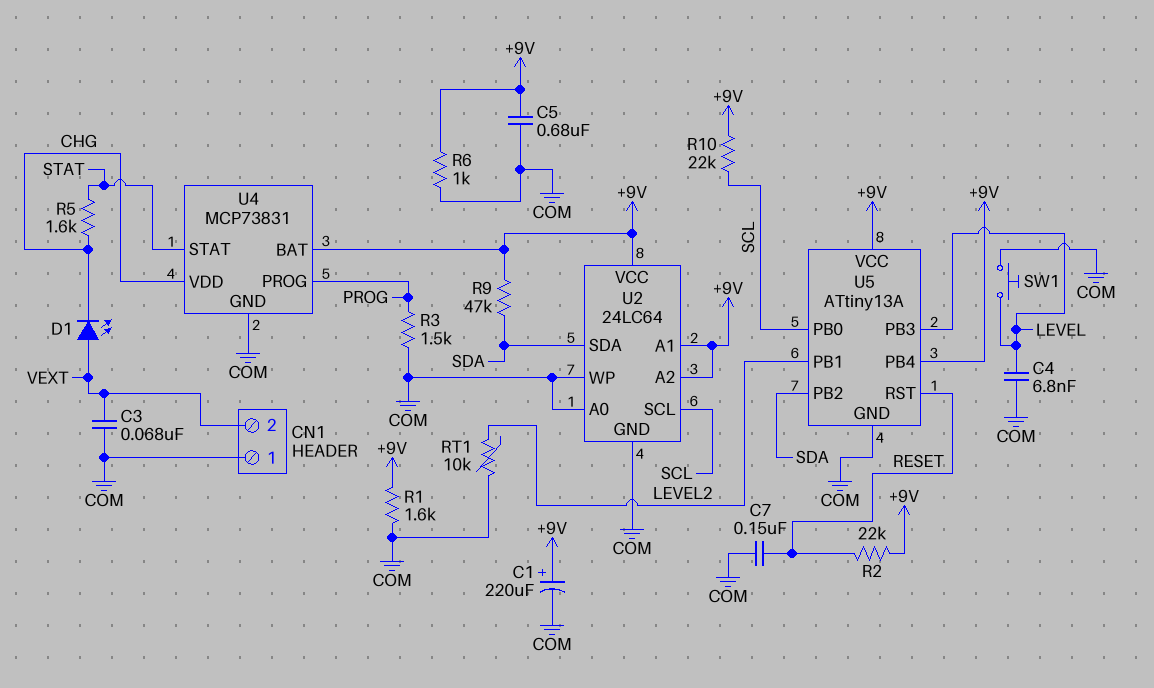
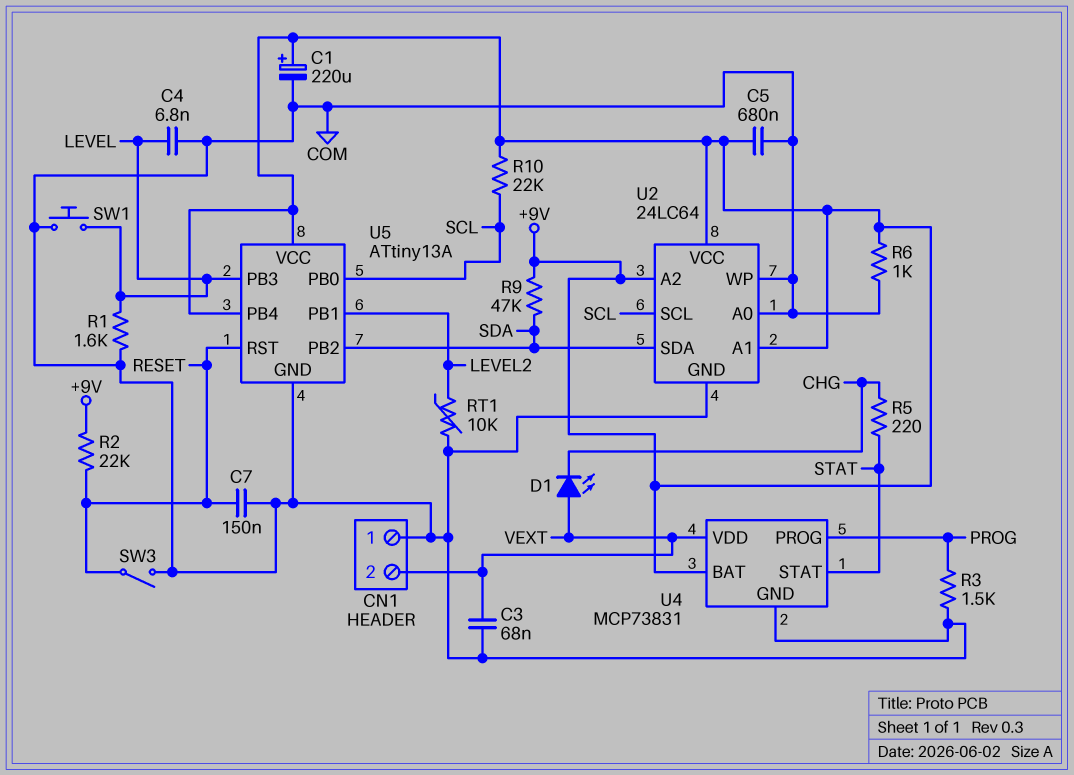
R1: 1.6k (+9V, COM) -> 1.6k (COM, LEVEL)
R5: 1.6k (CHG, STAT) -> 220 (CHG, STAT)
SW3: none -> switch (COM, RESET)
U4 pin VDD: CHG -> VEXT

